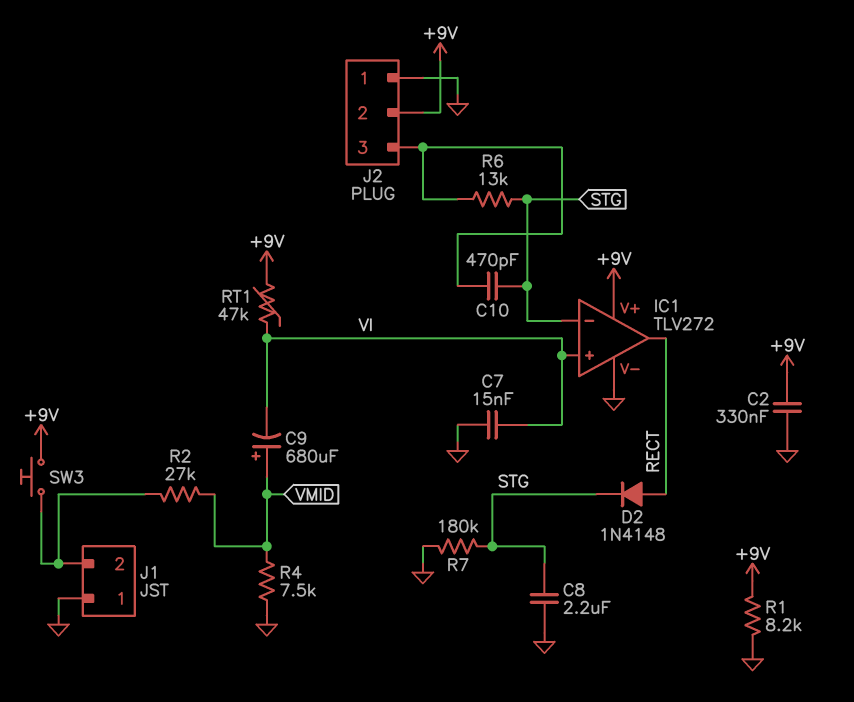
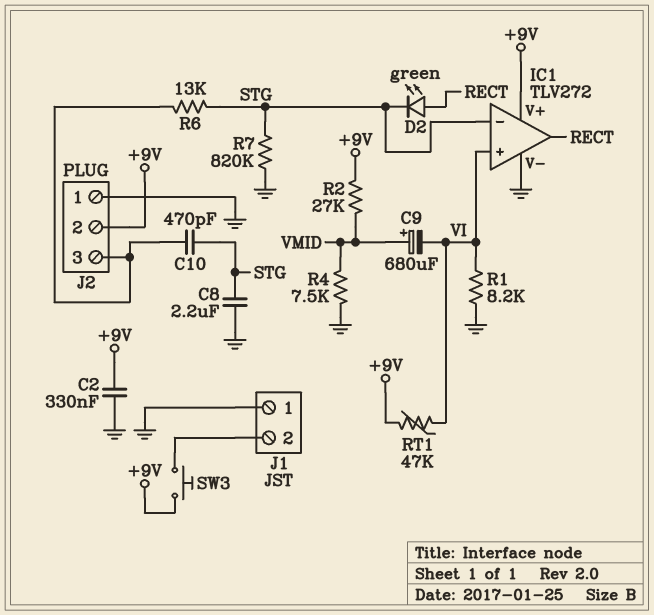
C7: 15nF (GND, VI) -> none
D2: diode 1N4148 (A RECT, K STG) -> LED green (A RECT, K STG)
R1: 8.2k (+9V, GND) -> 8.2k (GND, VI)
R2: 27k (J1/2, VMID) -> 27k (+9V, VMID)
R7: 180k (GND, STG) -> 820k (GND, STG)

